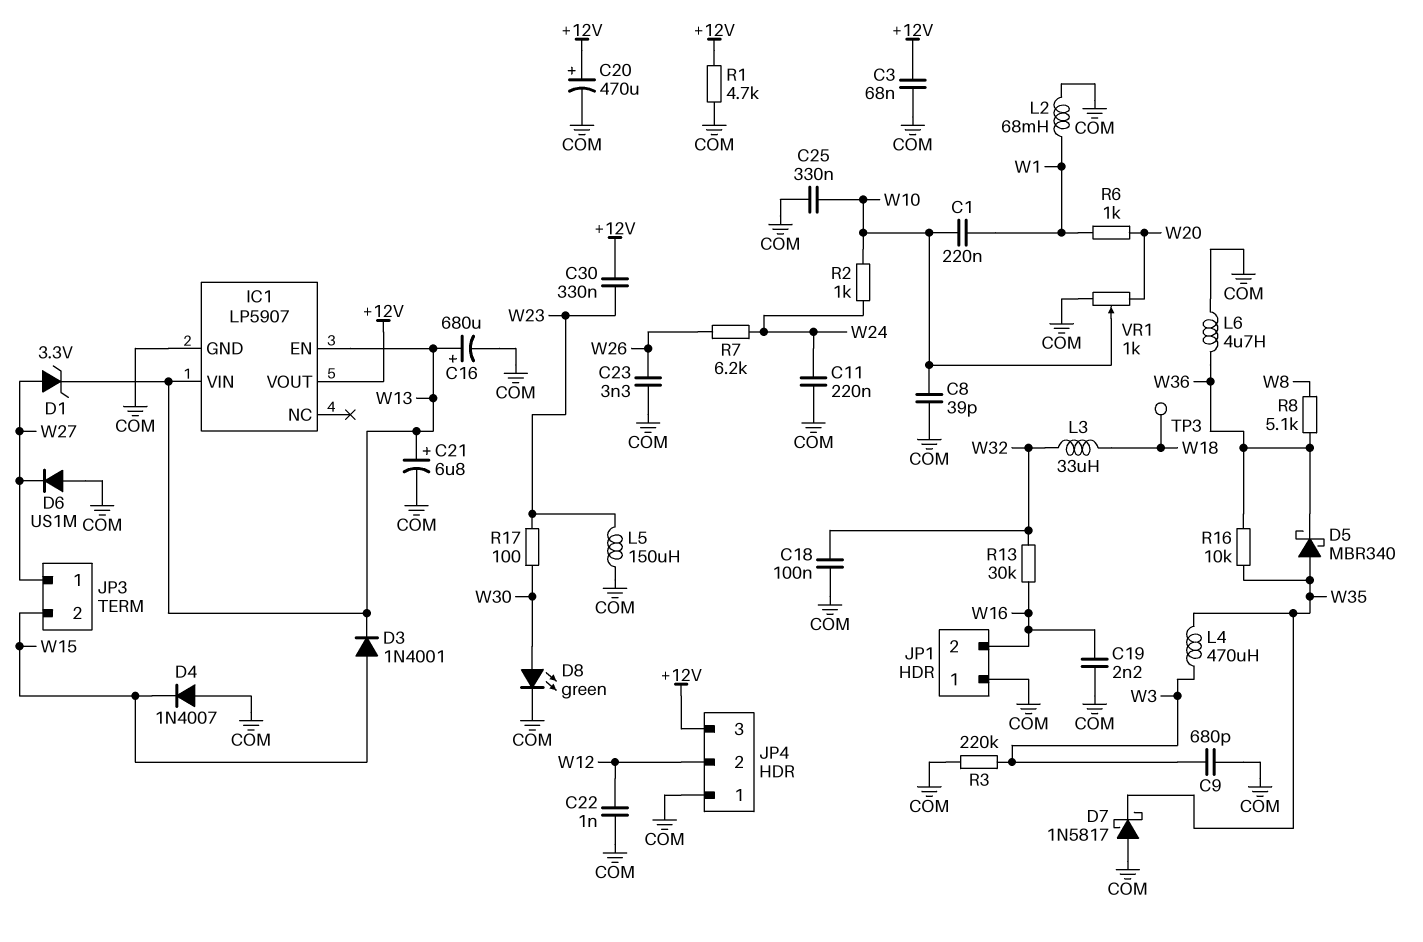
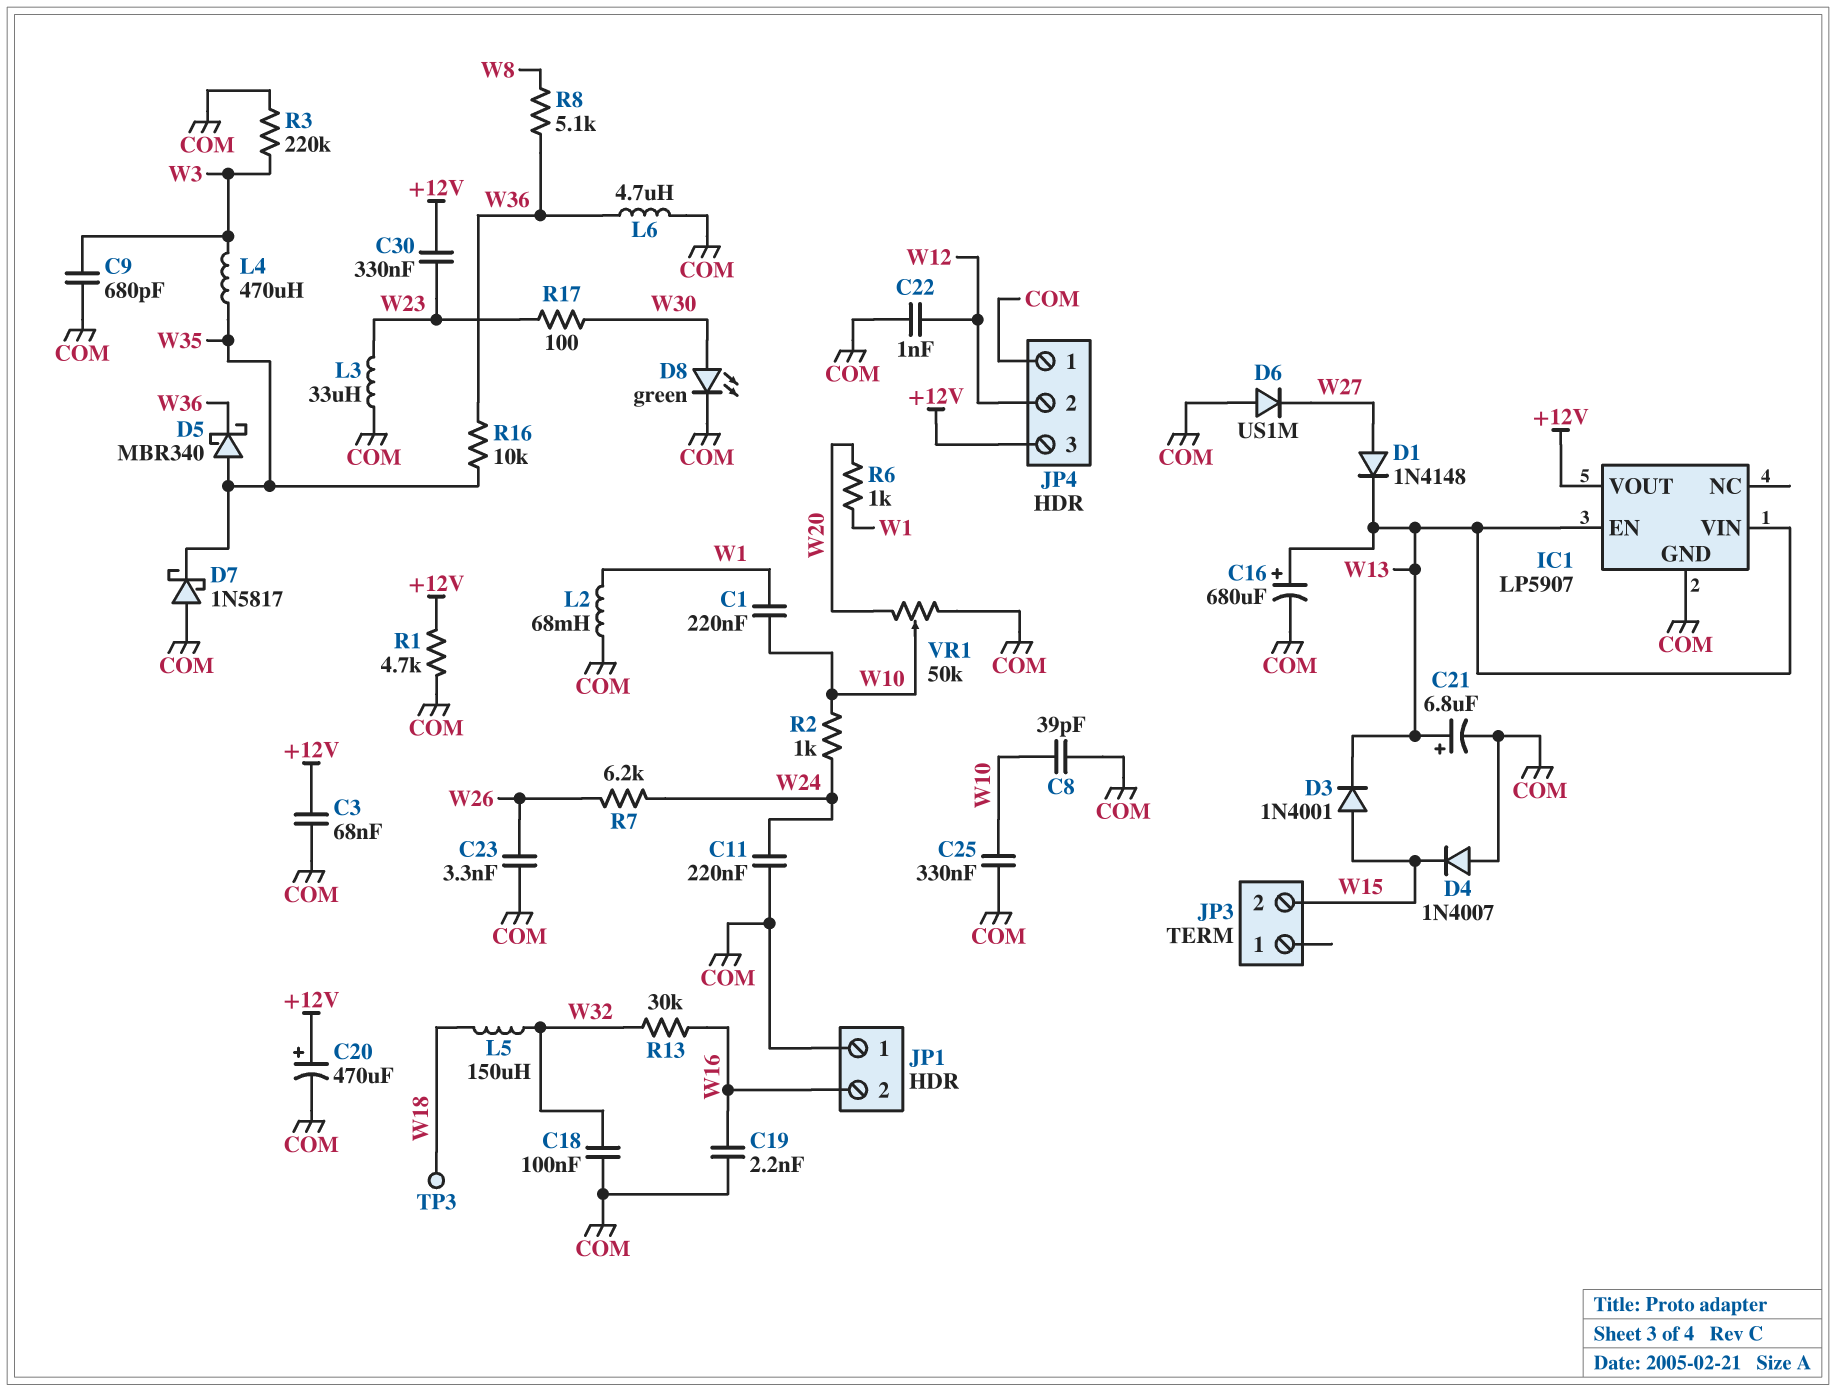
D1: zener 3.3V (A W27, K W13) -> diode 1N4148 (A W27, K W13)
JP3 pin 1: W27 -> none
L3: 33uH (W18, W32) -> 33uH (COM, W23)
L5: 150uH (COM, W23) -> 150uH (W18, W32)
VR1: 1k (COM, W20, wiper W10) -> 50k (COM, W20, wiper W10)

